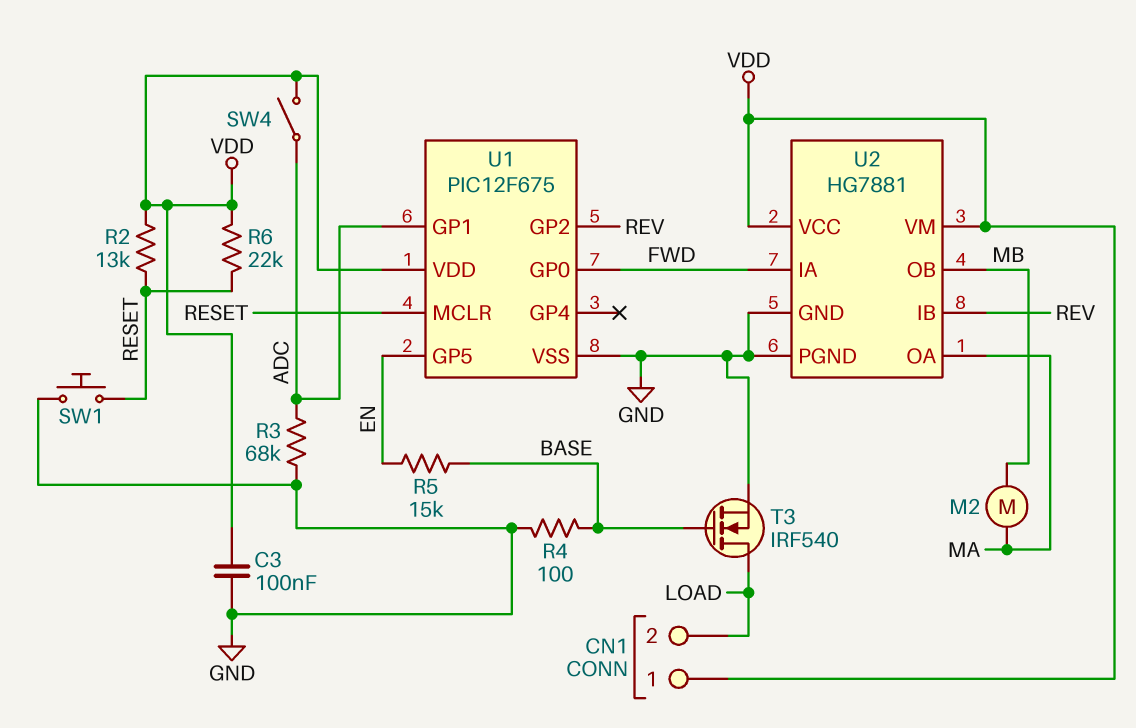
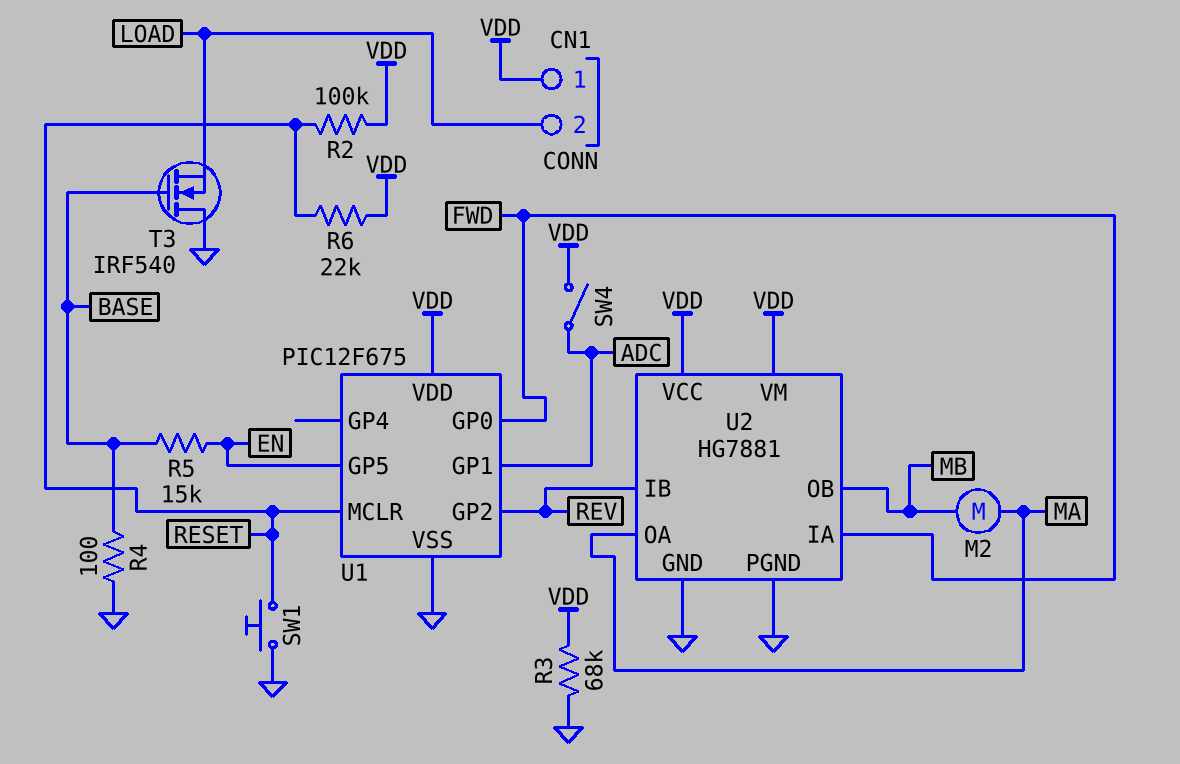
C3: 100nF (GND, VDD) -> none
R2: 13k (RESET, VDD) -> 100k (RESET, VDD)
R3: 68k (ADC, GND) -> 68k (GND, VDD)
T3: NMOS IRF540 (G BASE, D LOAD, S GND) -> NMOS IRF540 (G BASE, D GND, S LOAD)

